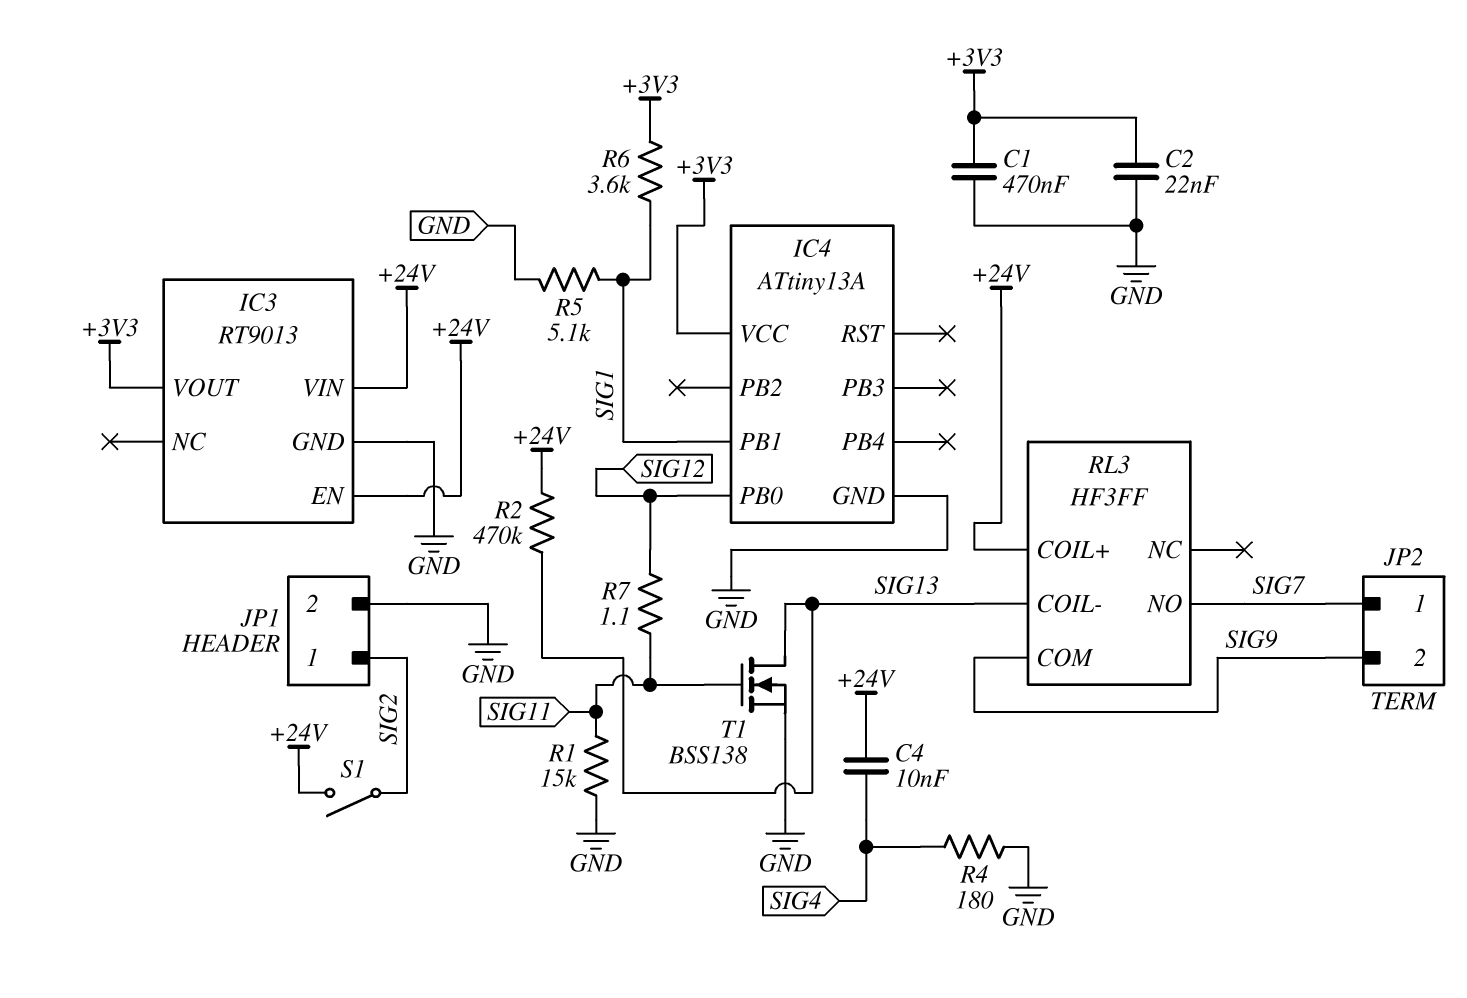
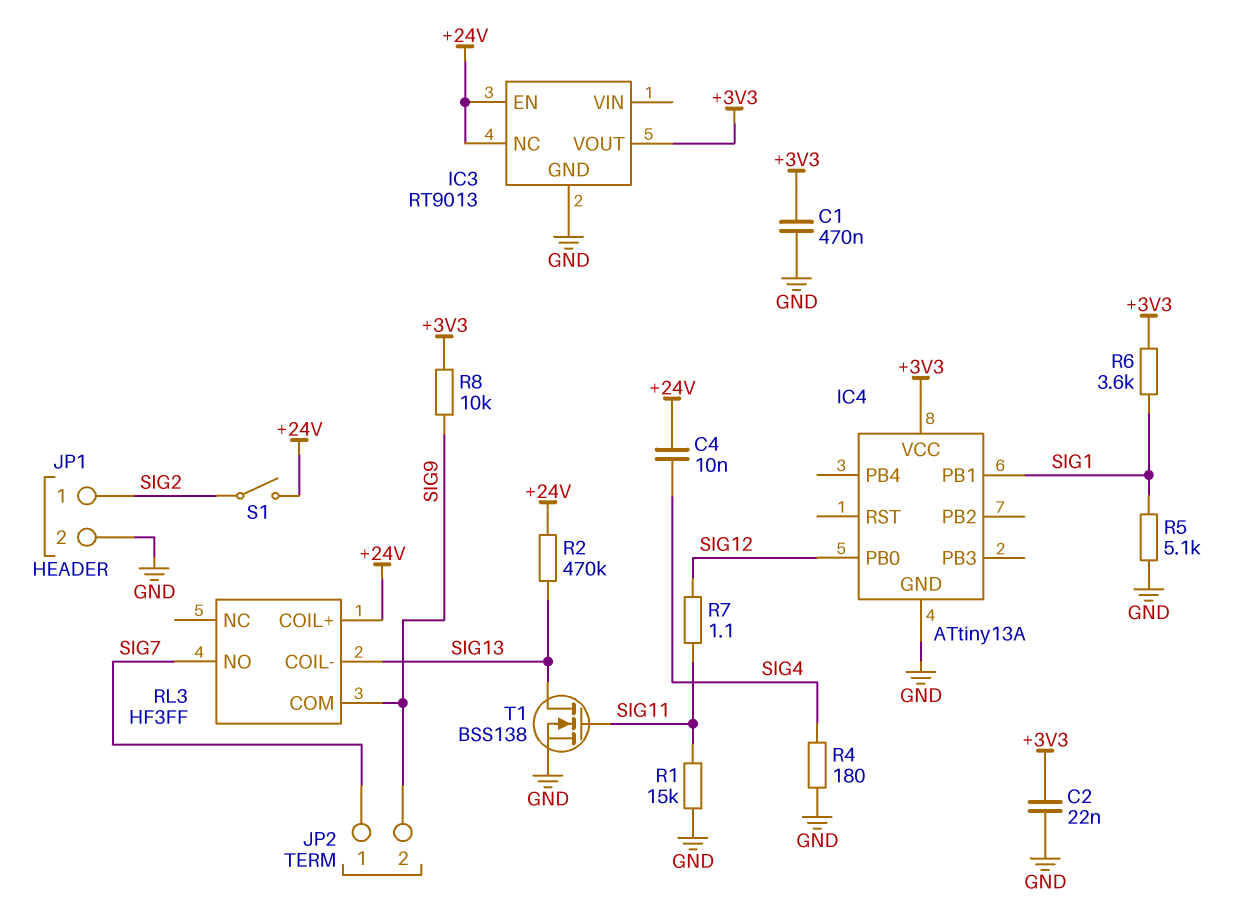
IC3 pin NC: none -> +24V
IC3 pin VIN: +24V -> none
R8: none -> 10k (+3V3, SIG9)

